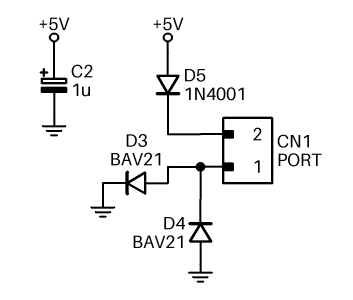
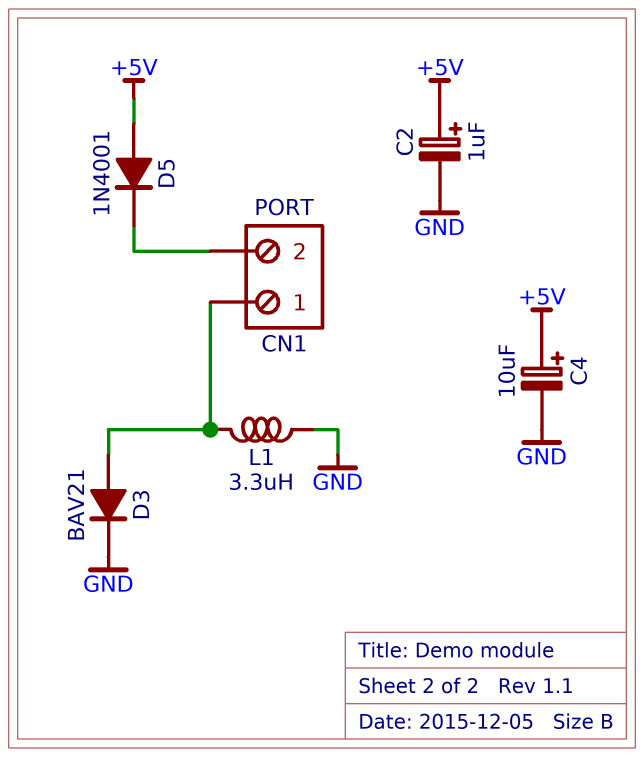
C4: none -> 10uF (plus +5V, minus GND)
D4: diode BAV21 (A GND, K CN1/1) -> none
L1: none -> 3.3uH (CN1/1, GND)

